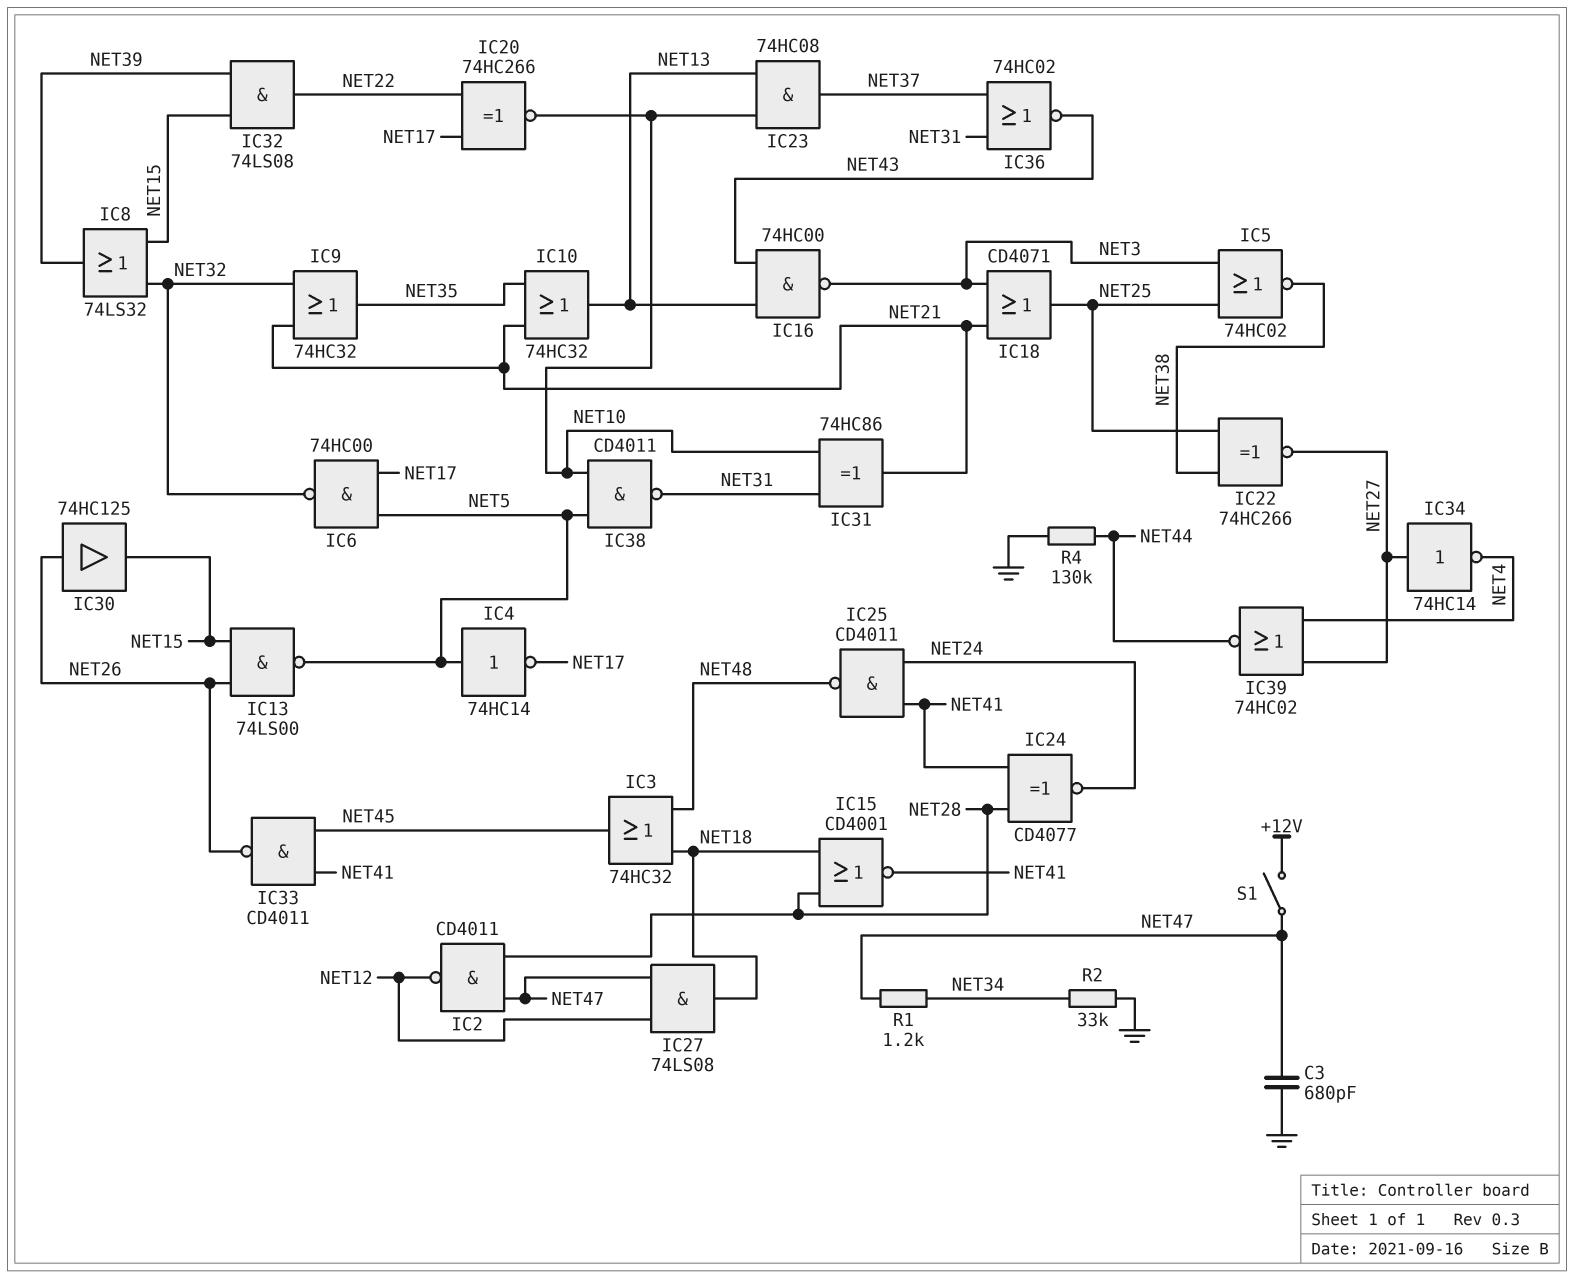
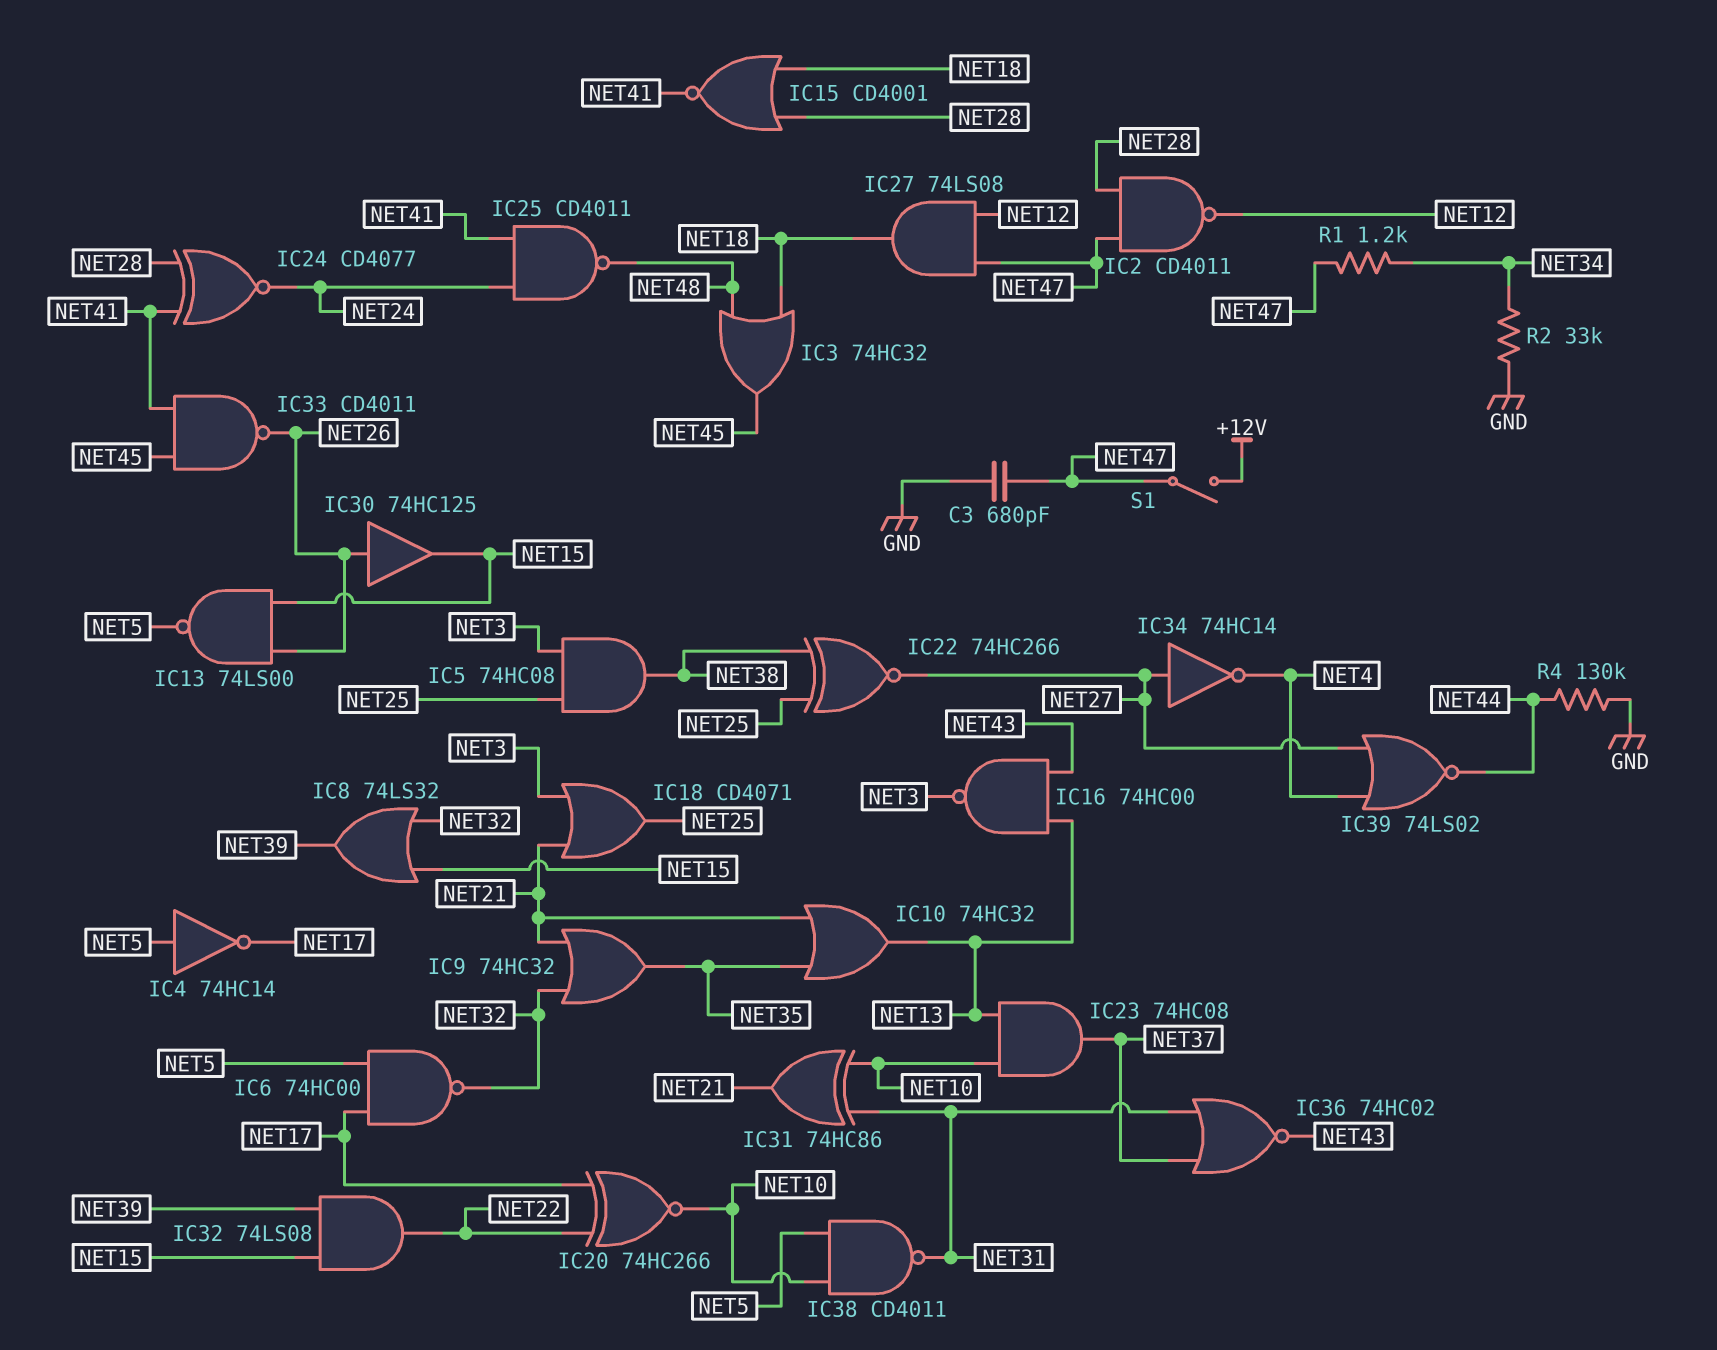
IC5: NOR 74HC02 (in NET3, in NET25, out NET38) -> AND 74HC08 (in NET3, in NET25, out NET38)
IC39: NOR 74HC02 (in NET4, in NET27, out NET44) -> NOR 74LS02 (in NET4, in NET27, out NET44)

